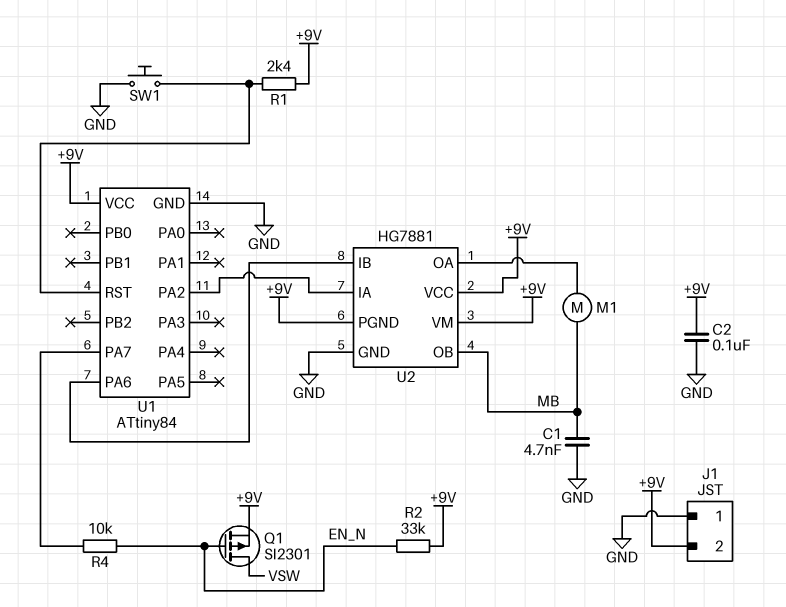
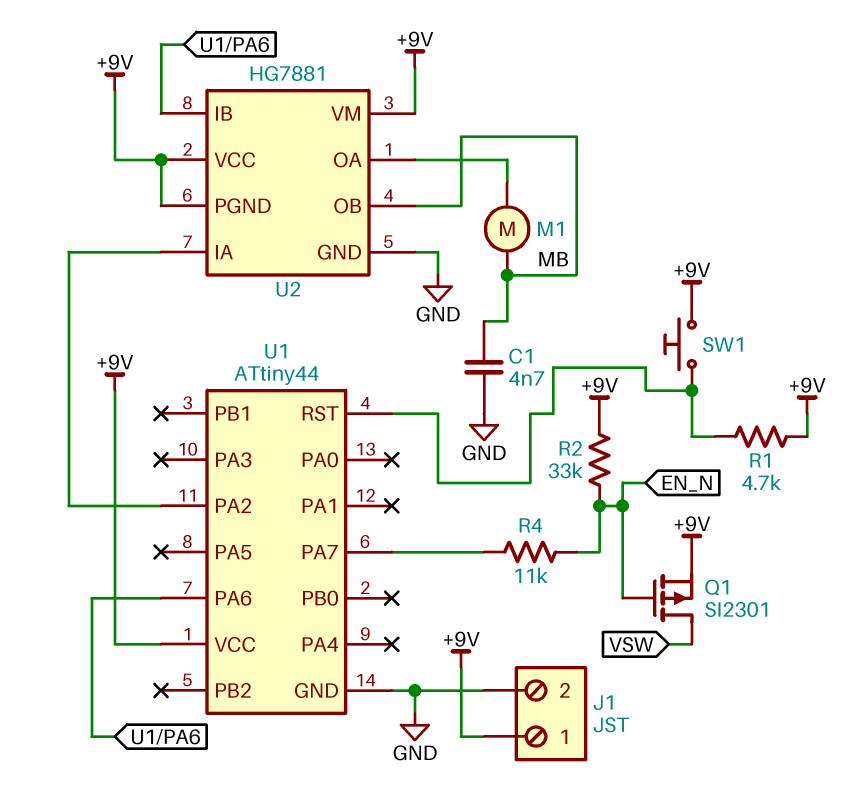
C2: 100nF (+9V, GND) -> none
J1 pin 1: GND -> +9V
J1 pin 2: +9V -> GND
R1: 2.4k (+9V, U1/RST) -> 4.7k (+9V, U1/RST)
R4: 10k (EN_N, U1/PA7) -> 11k (EN_N, U1/PA7)
SW1: button (GND, U1/RST) -> button (+9V, U1/RST)
U1: ATtiny84 -> ATtiny44

